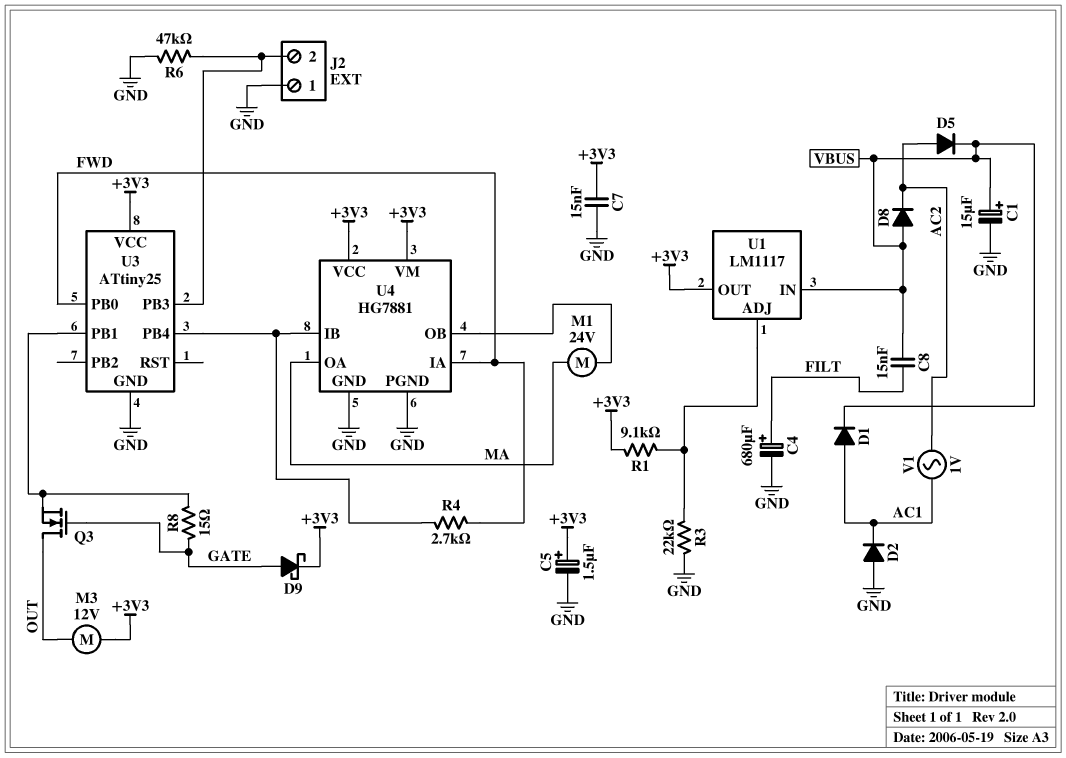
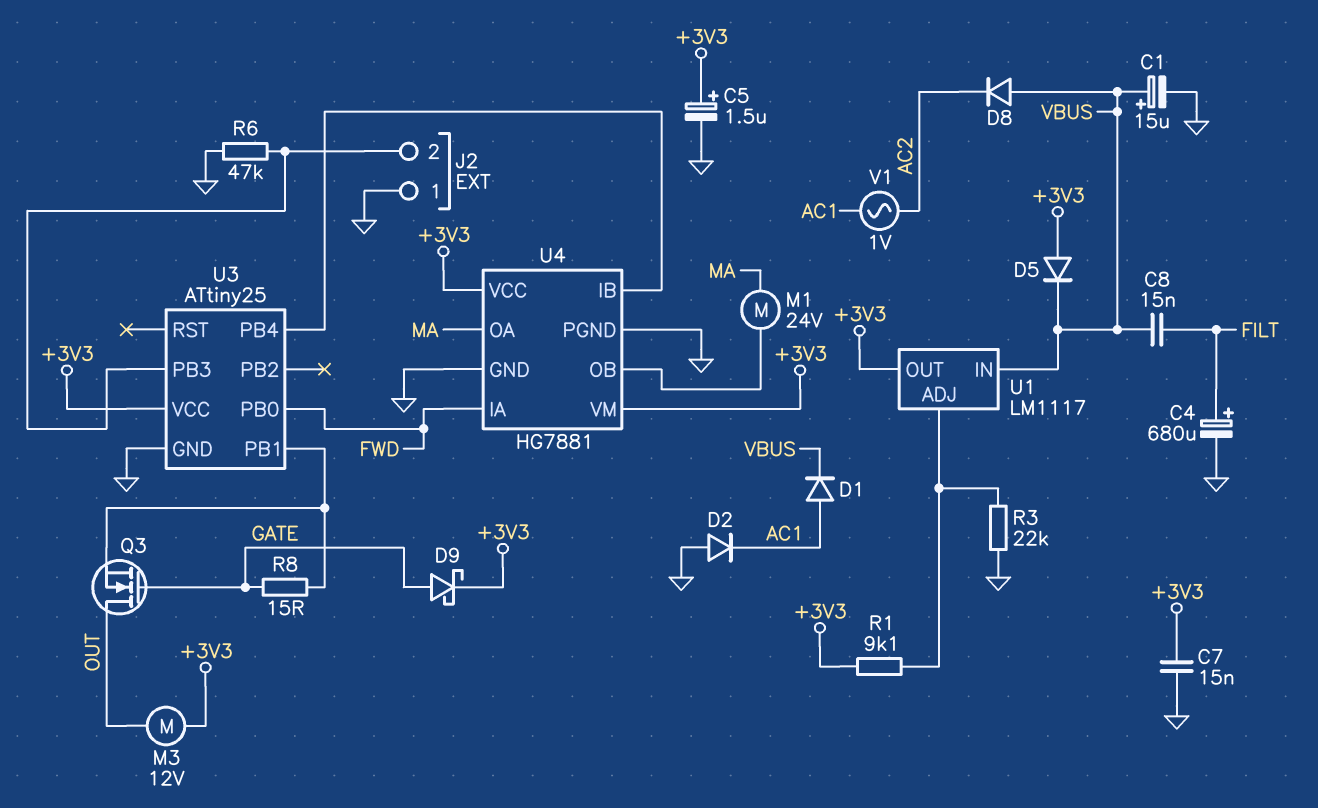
D5: diode (A AC2, K VBUS) -> diode (A +3V3, K VBUS)
R4: 2.7k (FWD, U3/PB4) -> none

